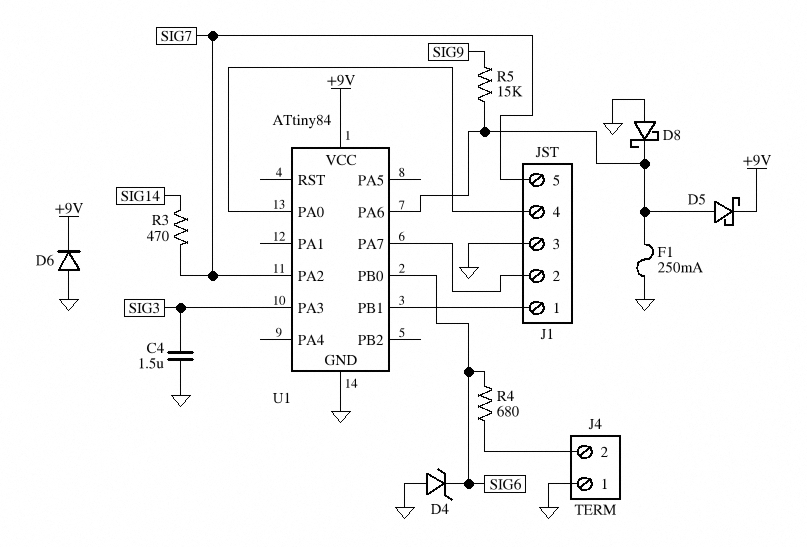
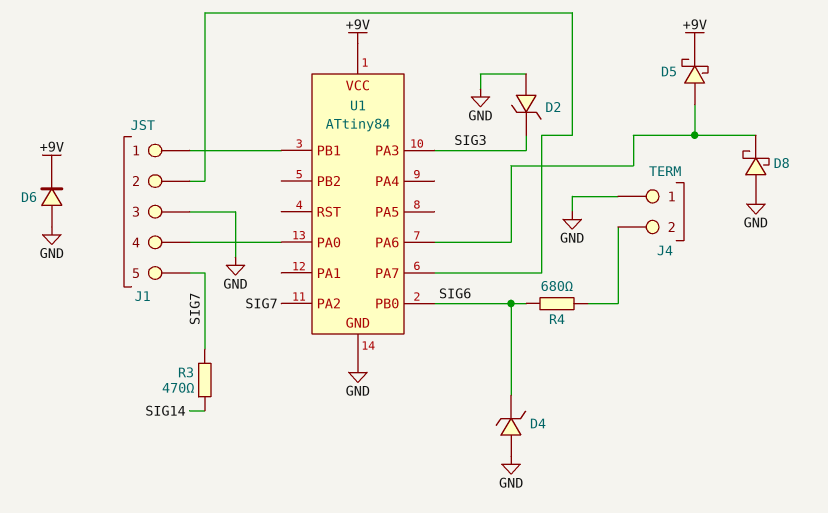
C4: 1.5uF (GND, SIG3) -> none
D2: none -> zener (A GND, K SIG3)
F1: 250mA (GND, U1/PA6) -> none
R5: 15k (SIG9, U1/PA6) -> none

